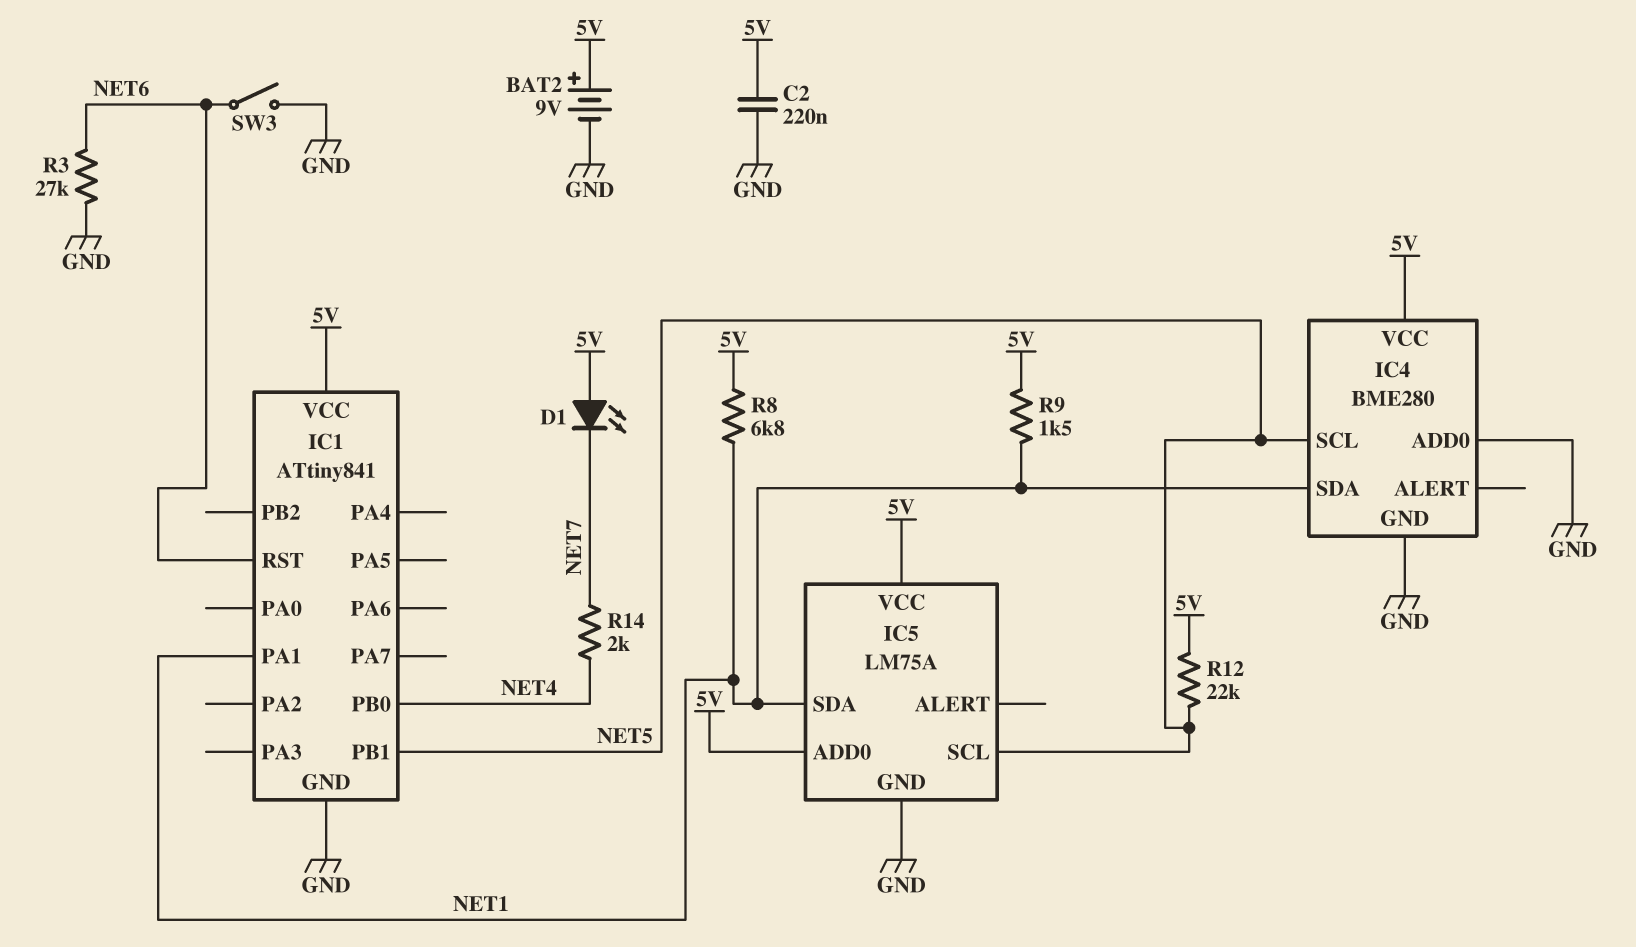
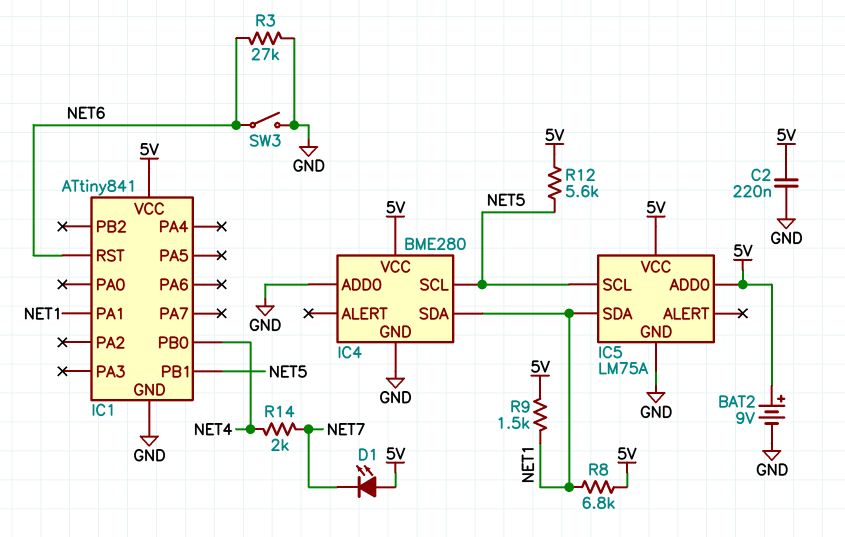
R12: 22k (5V, NET5) -> 5.6k (5V, NET5)

